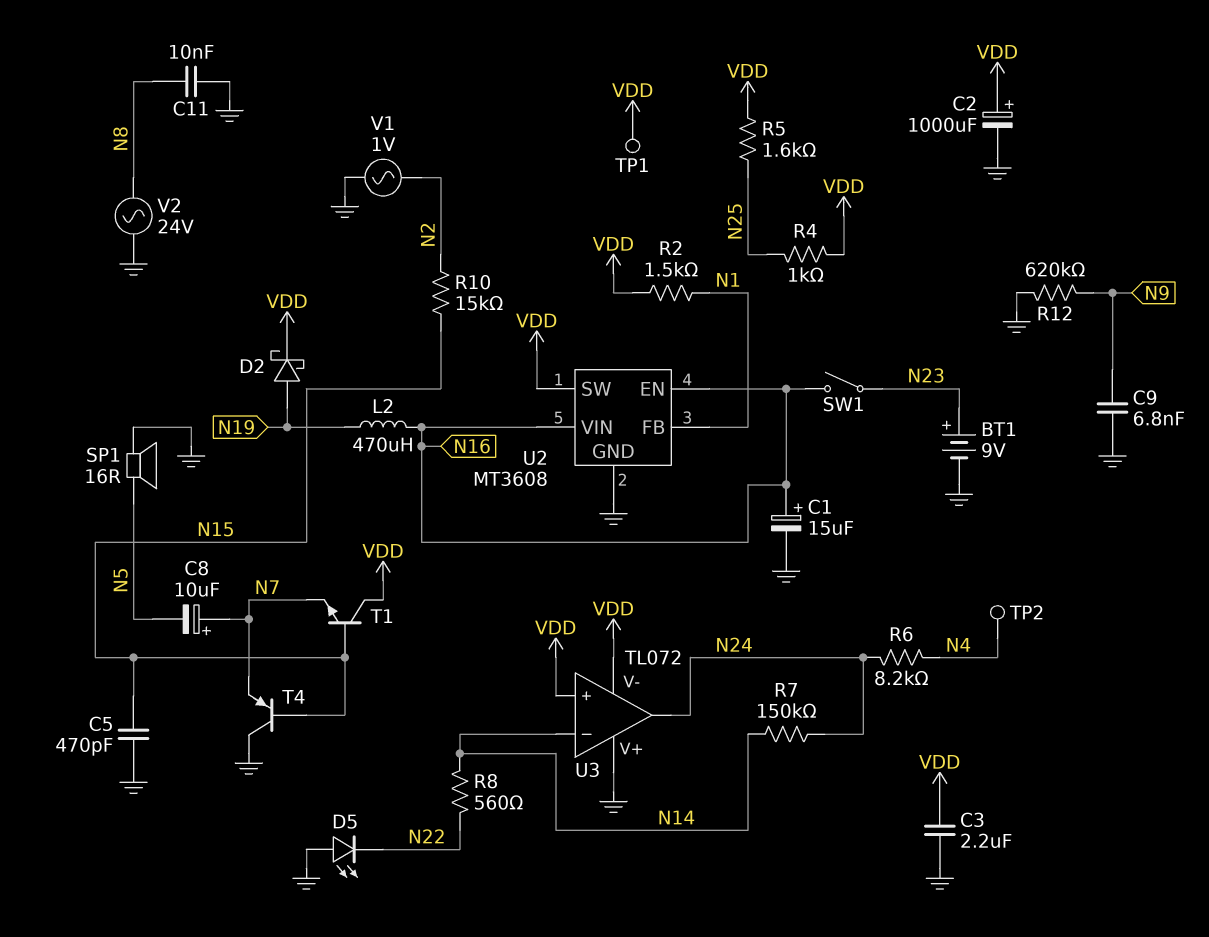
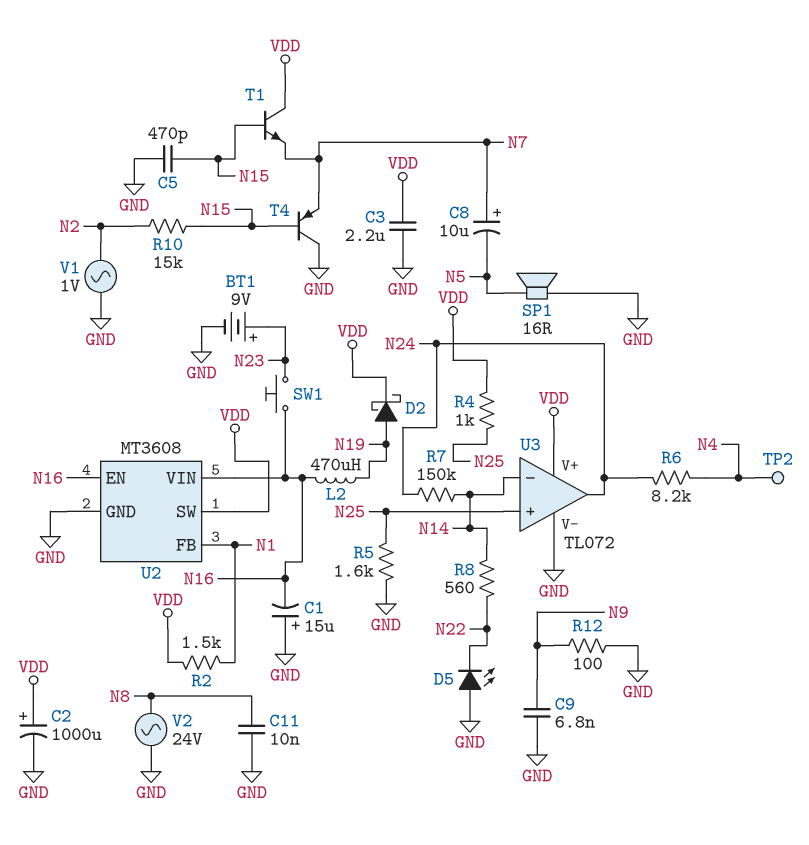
C1: 15uF (plus N16, minus GND) -> 15uF (plus GND, minus N16)
R5: 1.6k (N25, VDD) -> 1.6k (GND, N25)
R12: 620k (GND, N9) -> 100 (GND, N9)
SW1: switch (N16, N23) -> button (N16, N23)
TP1: test point (VDD) -> none
U3 pin V+: GND -> VDD
U3 pin V-: VDD -> GND
U3 pin in+: VDD -> N25

